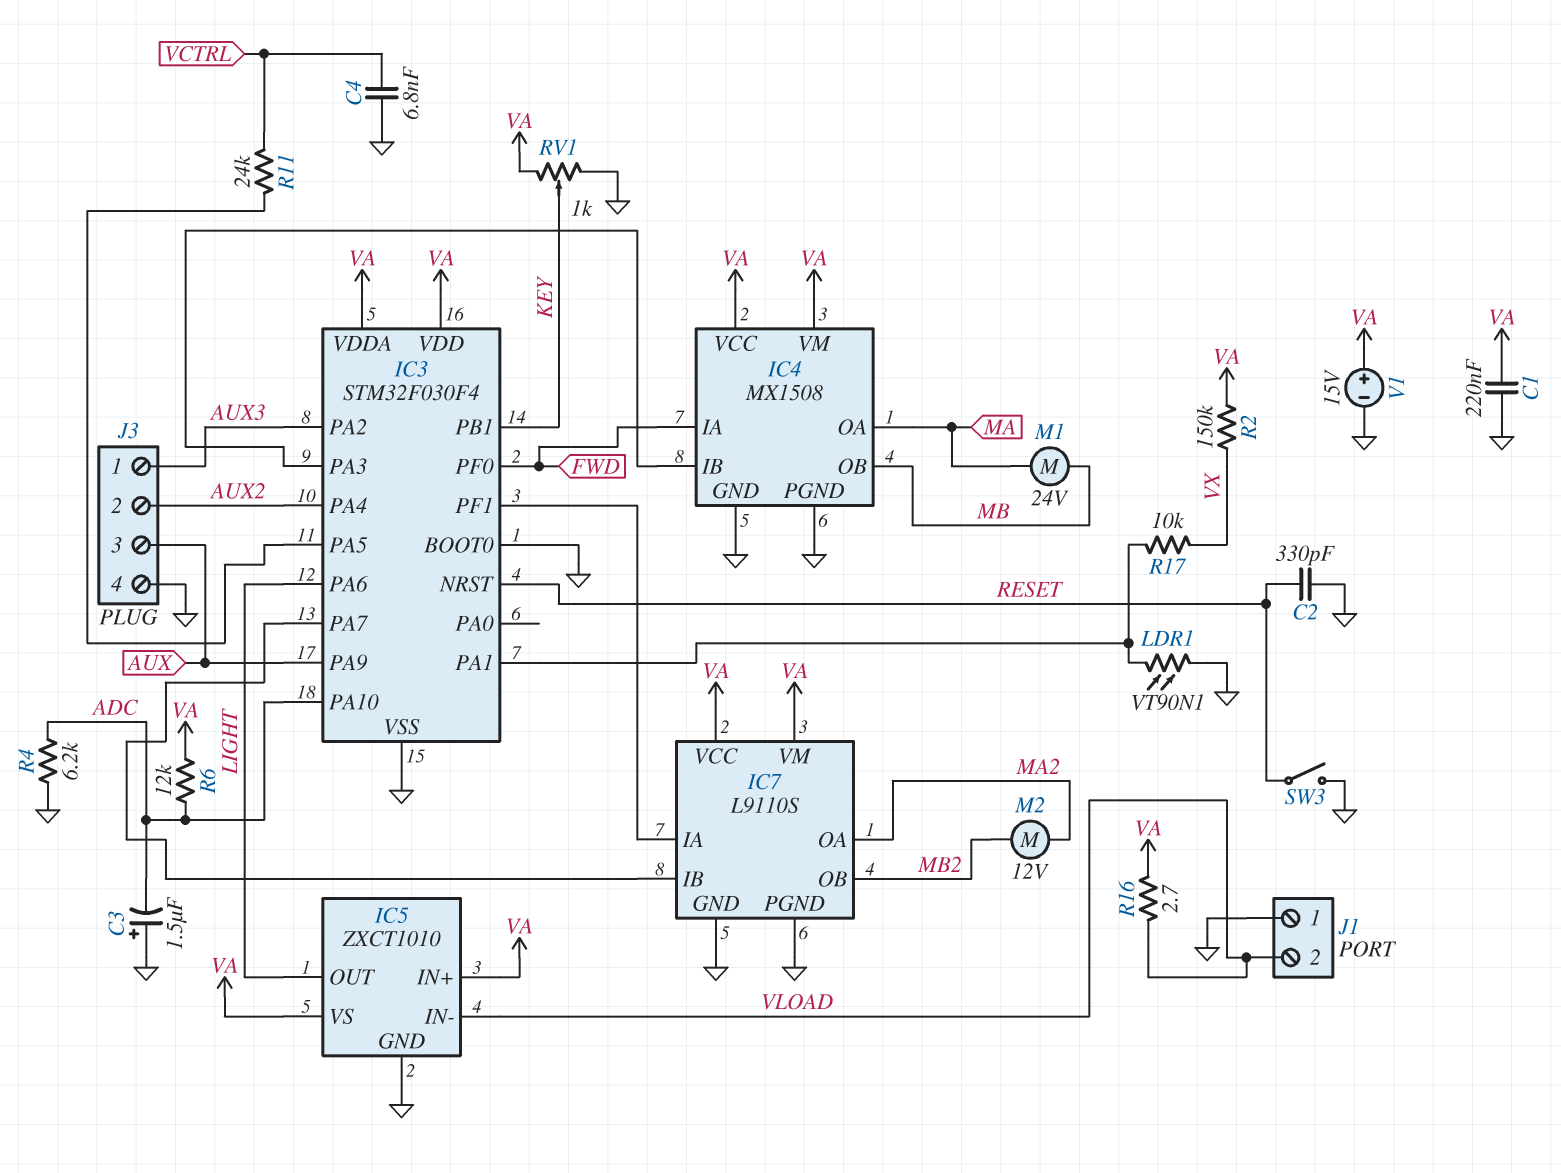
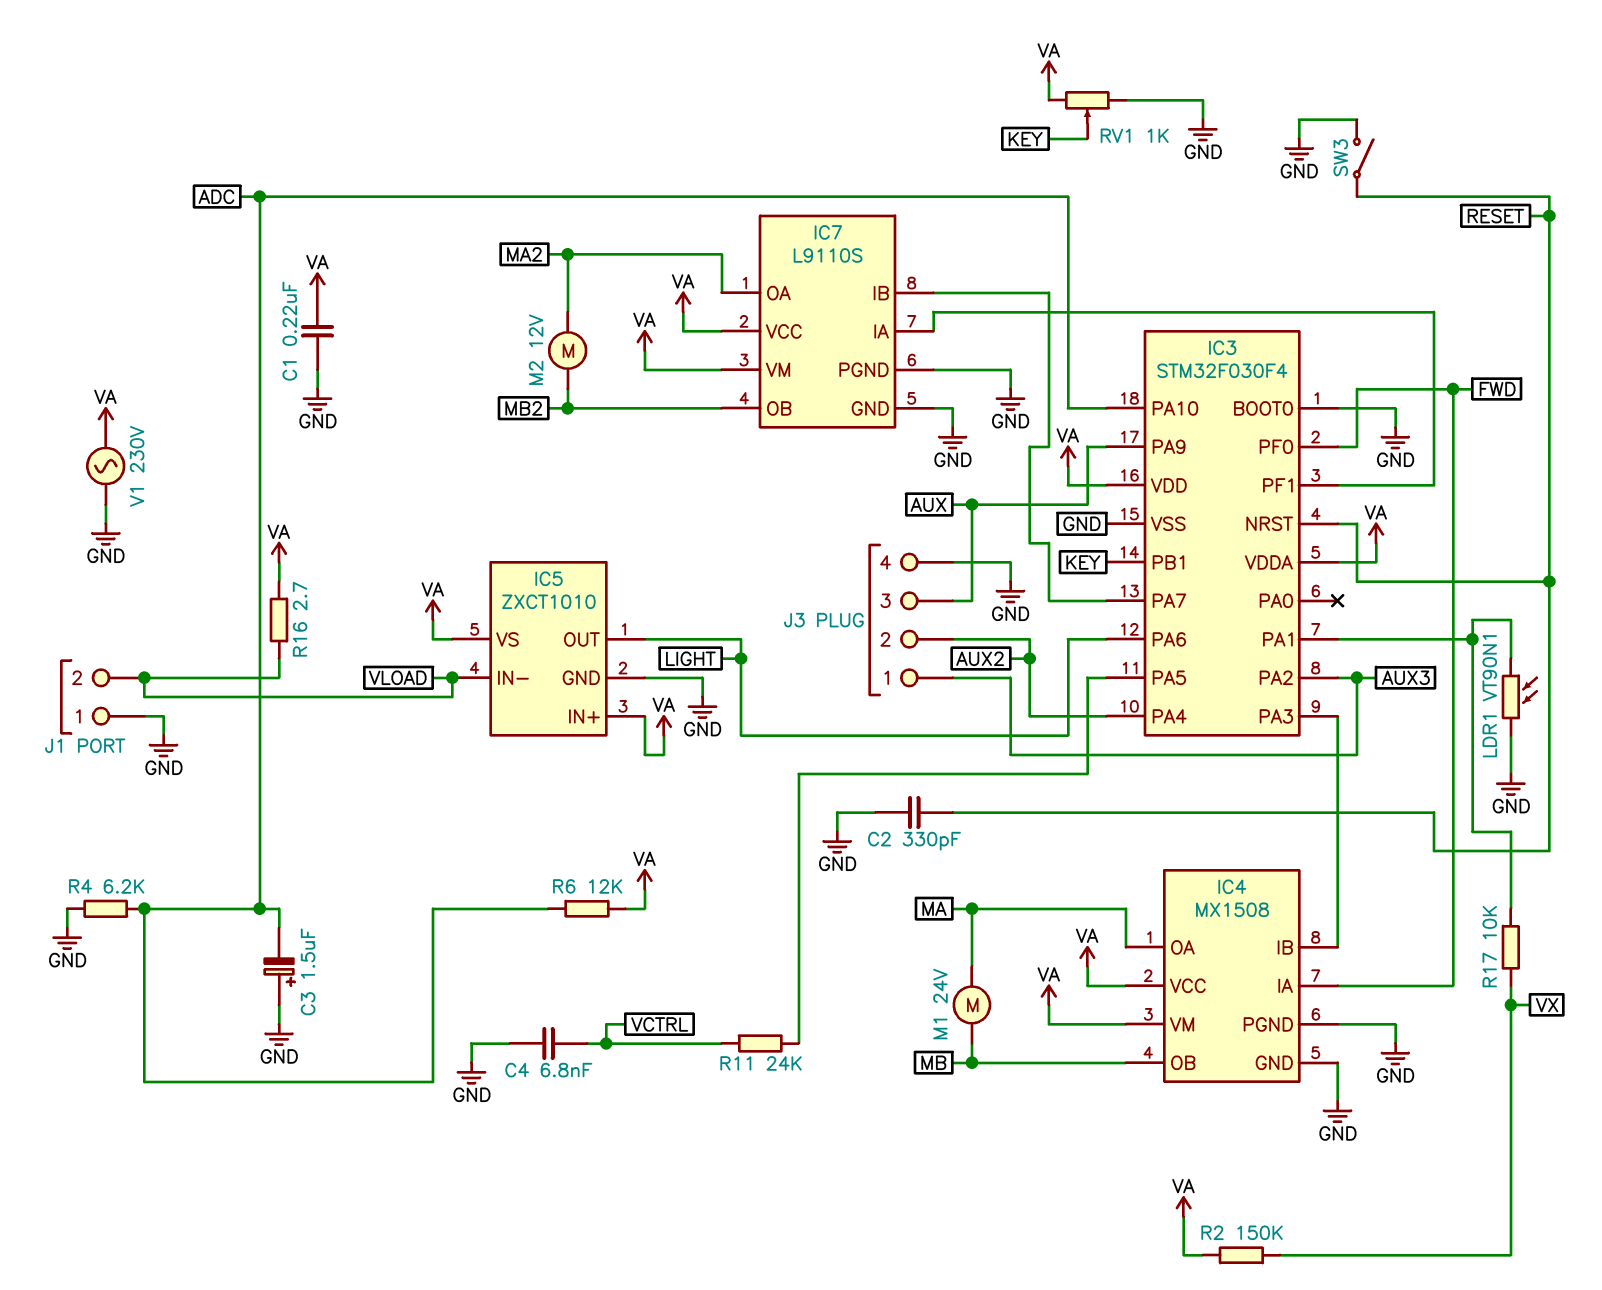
V1: 15V (plus VA, minus GND) -> AC 230V (GND, VA)

